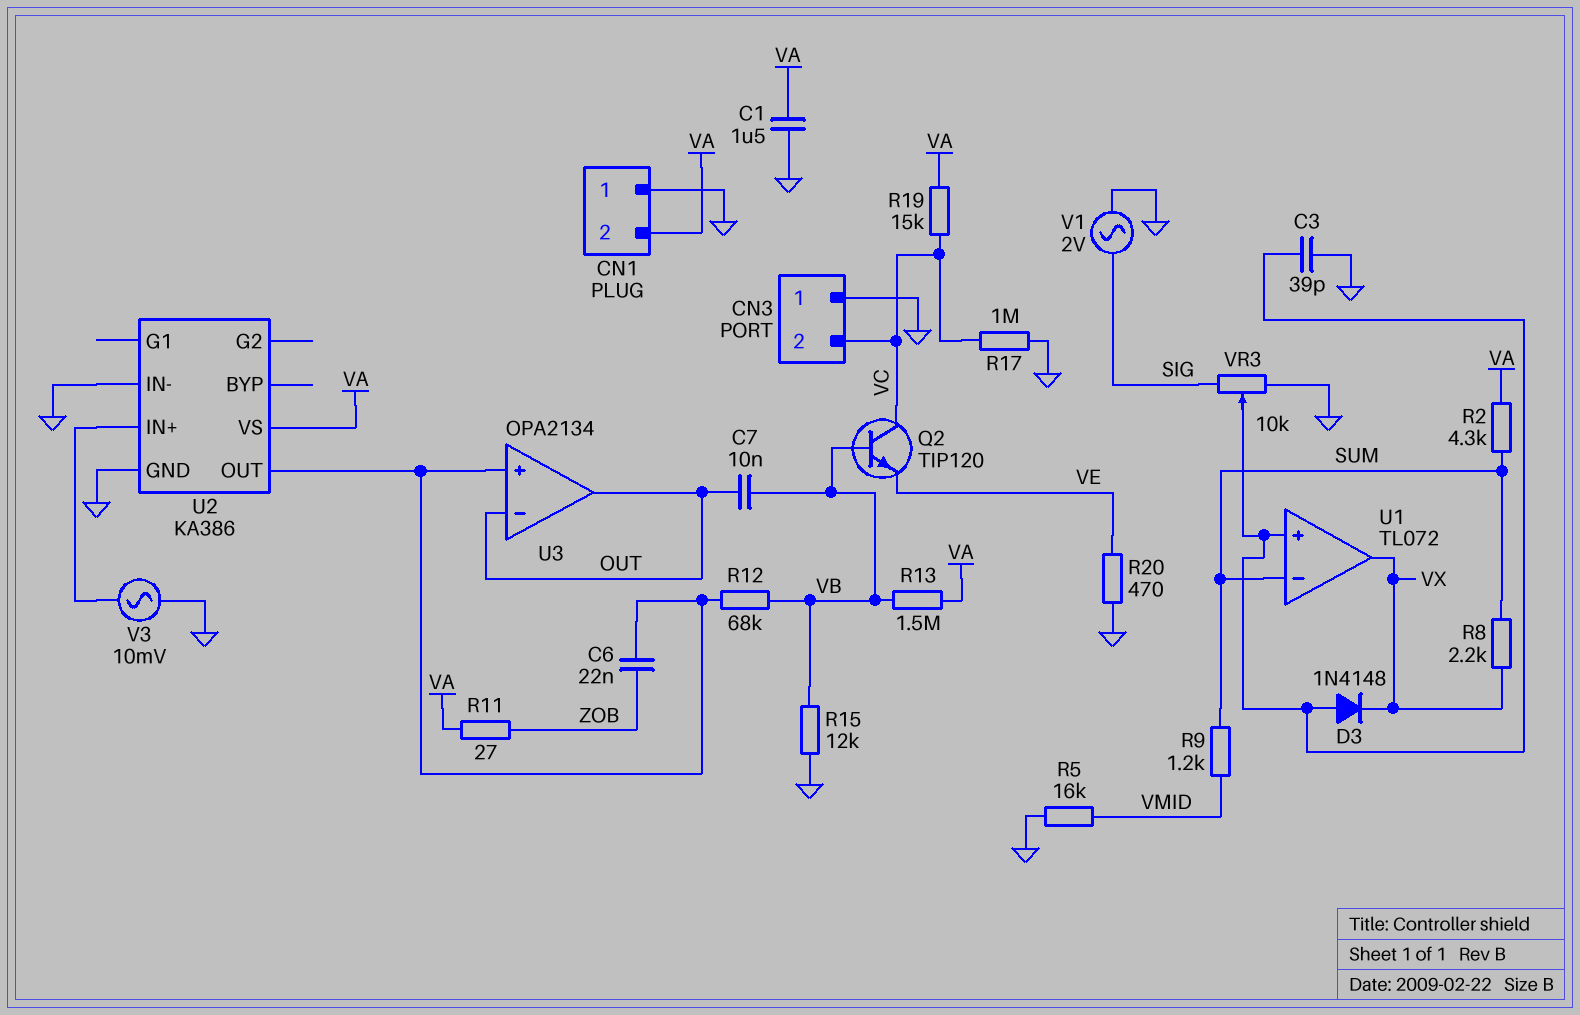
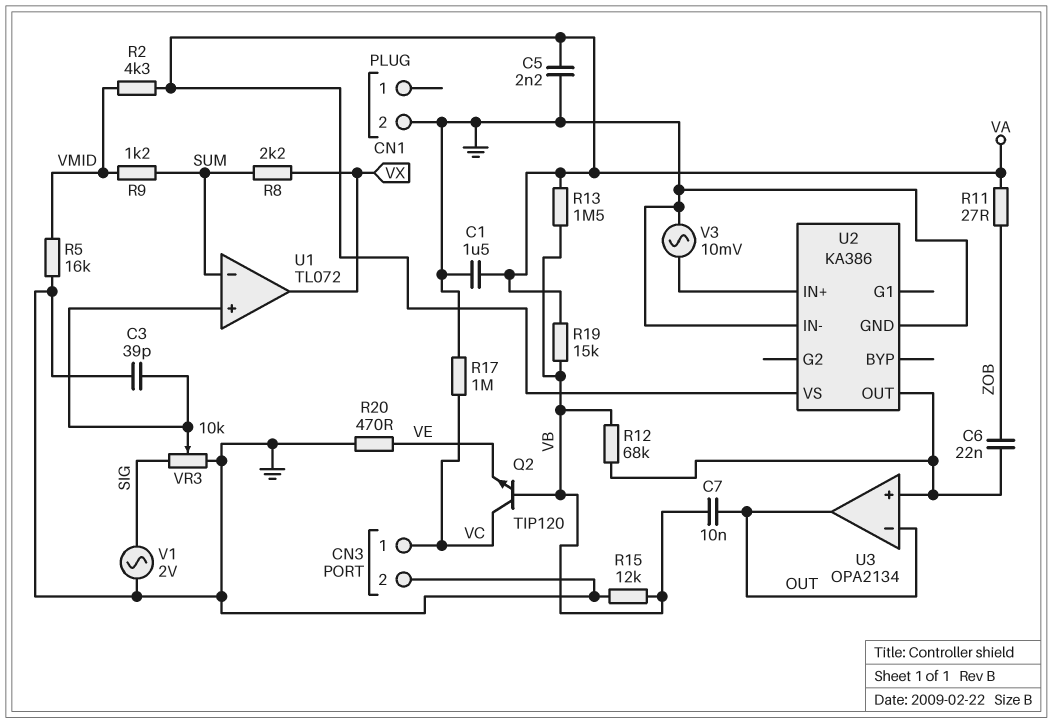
C5: none -> 2.2nF (GND, VA)
CN1 pin 1: GND -> none
CN1 pin 2: VA -> GND
CN3 pin 1: GND -> VC
CN3 pin 2: VC -> GND
D3: diode 1N4148 (A U1/in+, K VX) -> none
R2: 4.3k (SUM, VA) -> 4.3k (VA, VMID)
R19: 15k (VA, VC) -> 15k (VA, VB)

